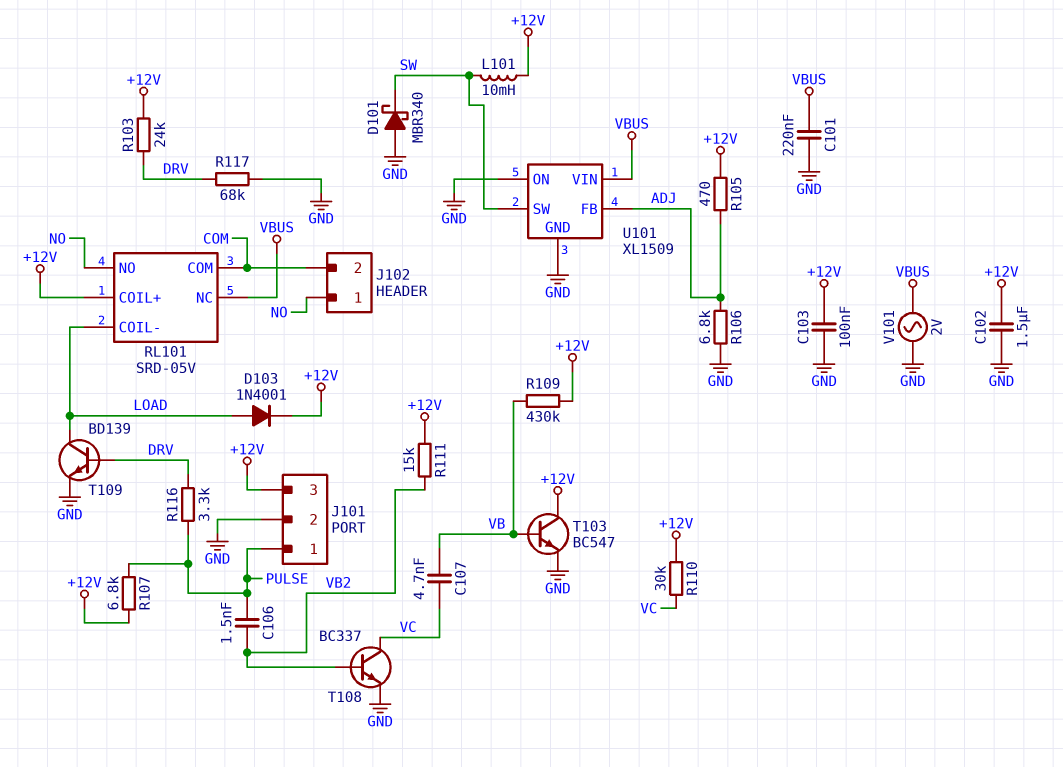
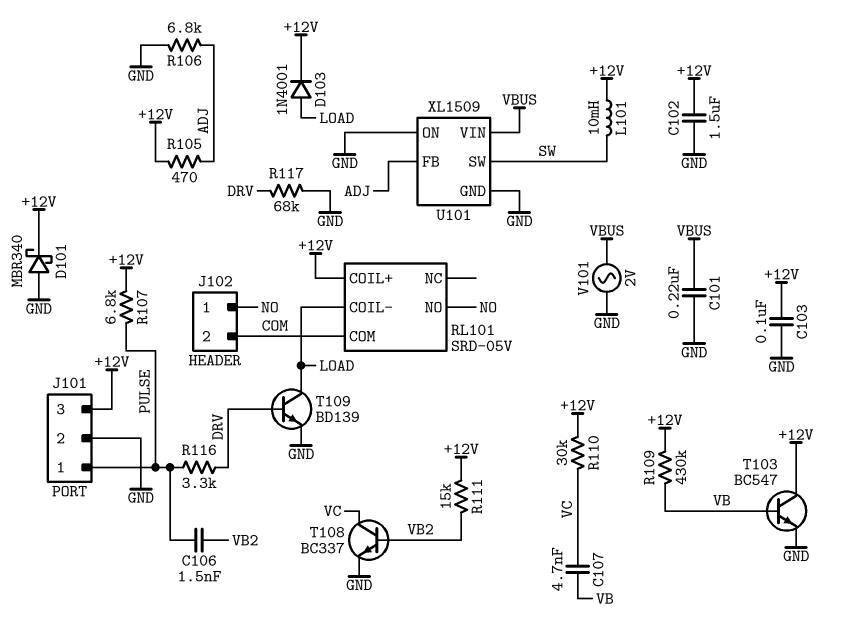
D101: schottky MBR340 (A GND, K SW) -> schottky MBR340 (A GND, K +12V)
R103: 24k (+12V, DRV) -> none
RL101 pin NC: VBUS -> none

